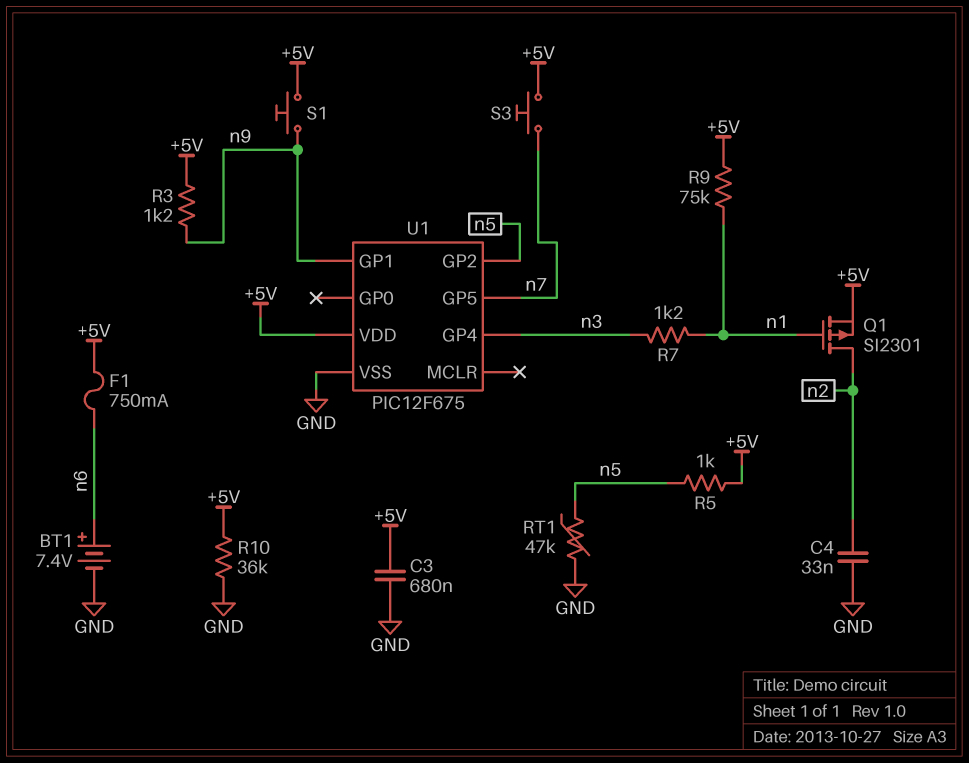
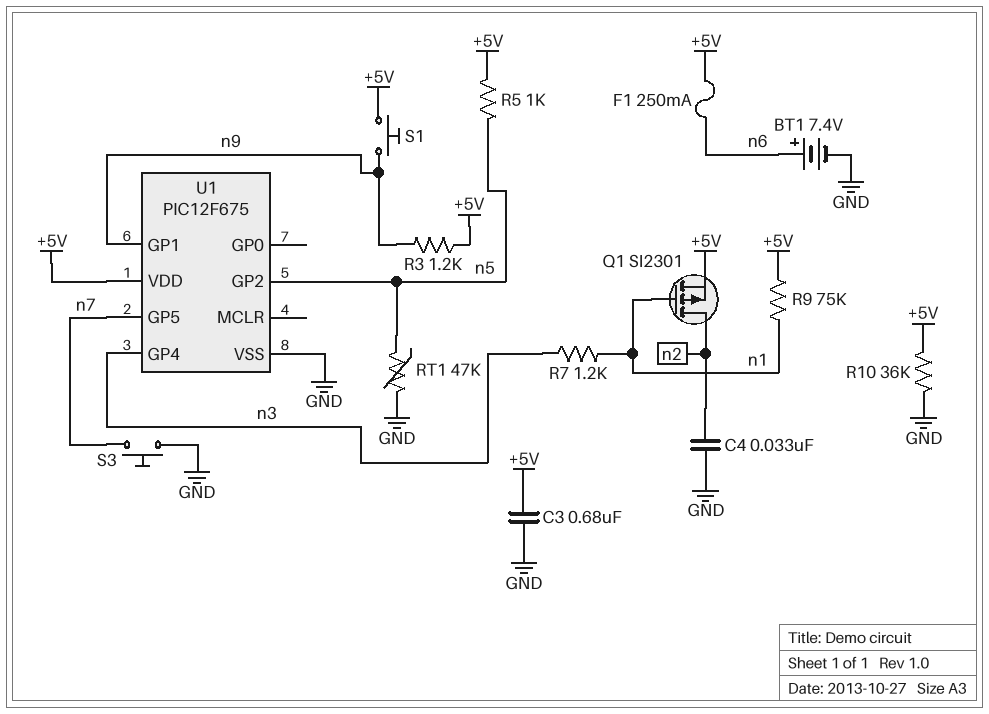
F1: 750mA (+5V, n6) -> 250mA (+5V, n6)
S3: button (+5V, n7) -> button (GND, n7)

